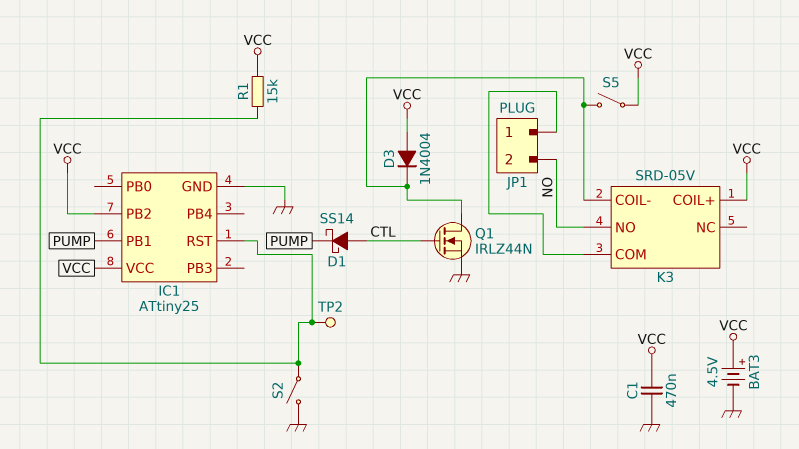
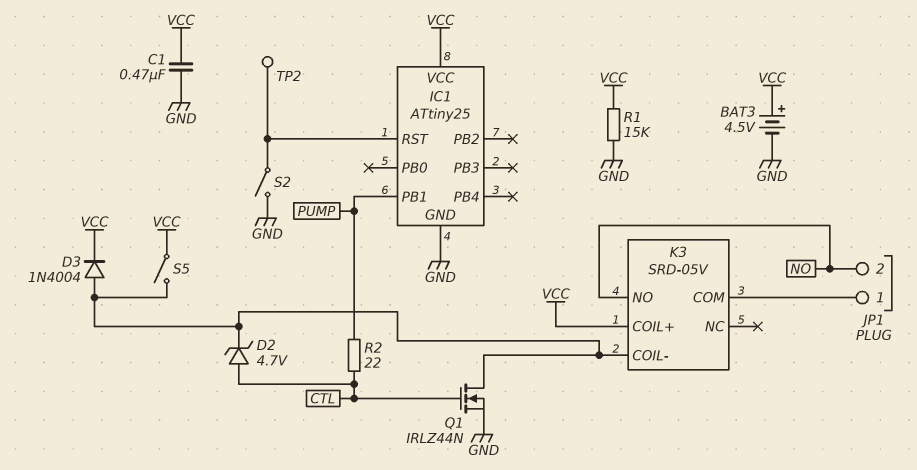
D1: schottky SS14 (A CTL, K PUMP) -> none
D2: none -> zener 4.7V (A CTL, K K3/COIL-)
D3: diode 1N4004 (A VCC, K K3/COIL-) -> diode 1N4004 (A K3/COIL-, K VCC)
IC1 pin PB2: VCC -> none
R1: 15k (IC1/RST, VCC) -> 15k (GND, VCC)
R2: none -> 22 (CTL, PUMP)

